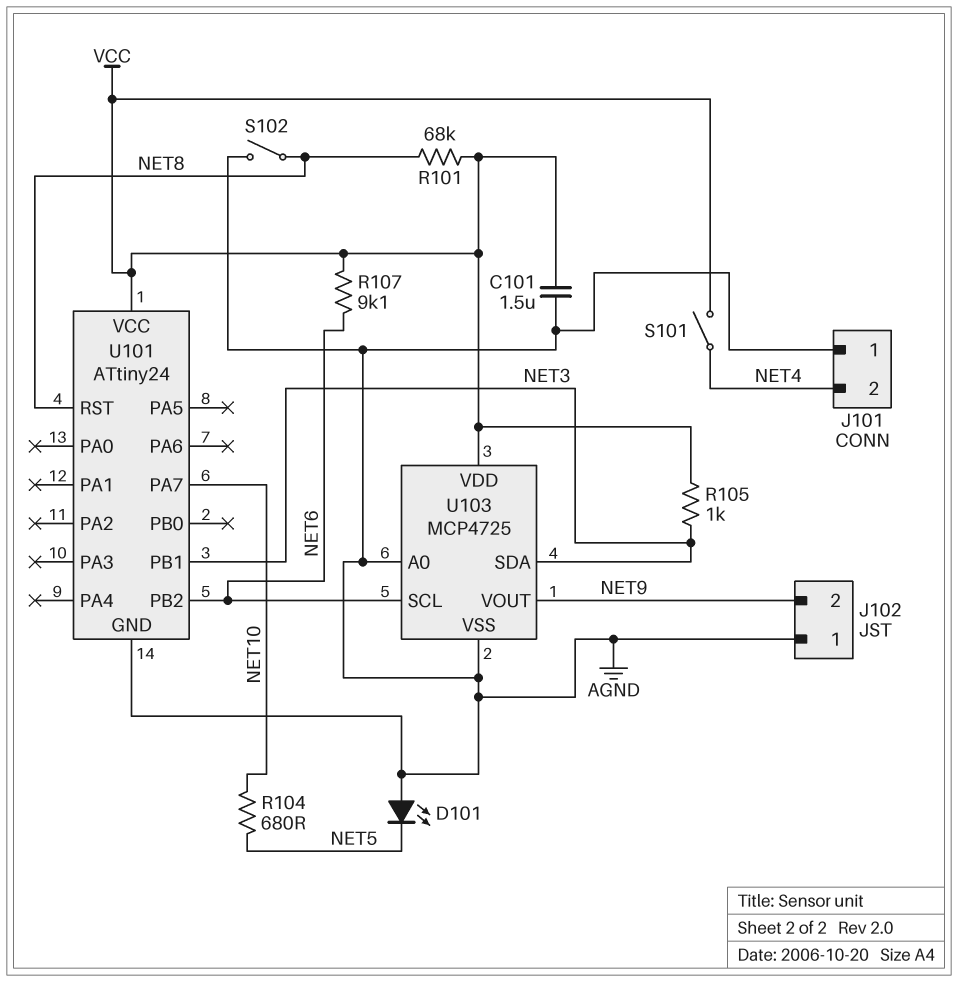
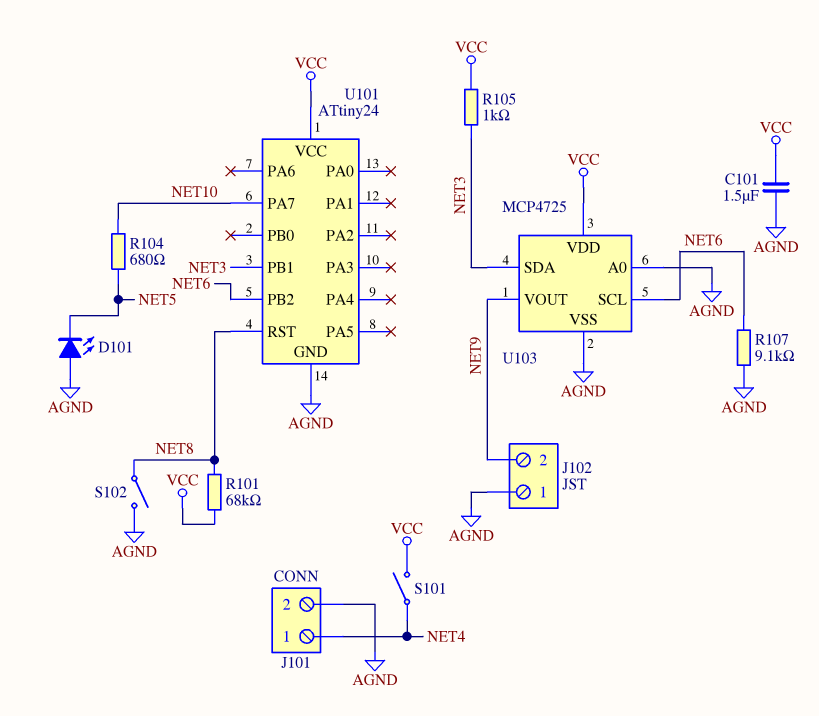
J101 pin 1: AGND -> NET4
J101 pin 2: NET4 -> AGND
R107: 9.1k (NET6, VCC) -> 9.1k (AGND, NET6)

